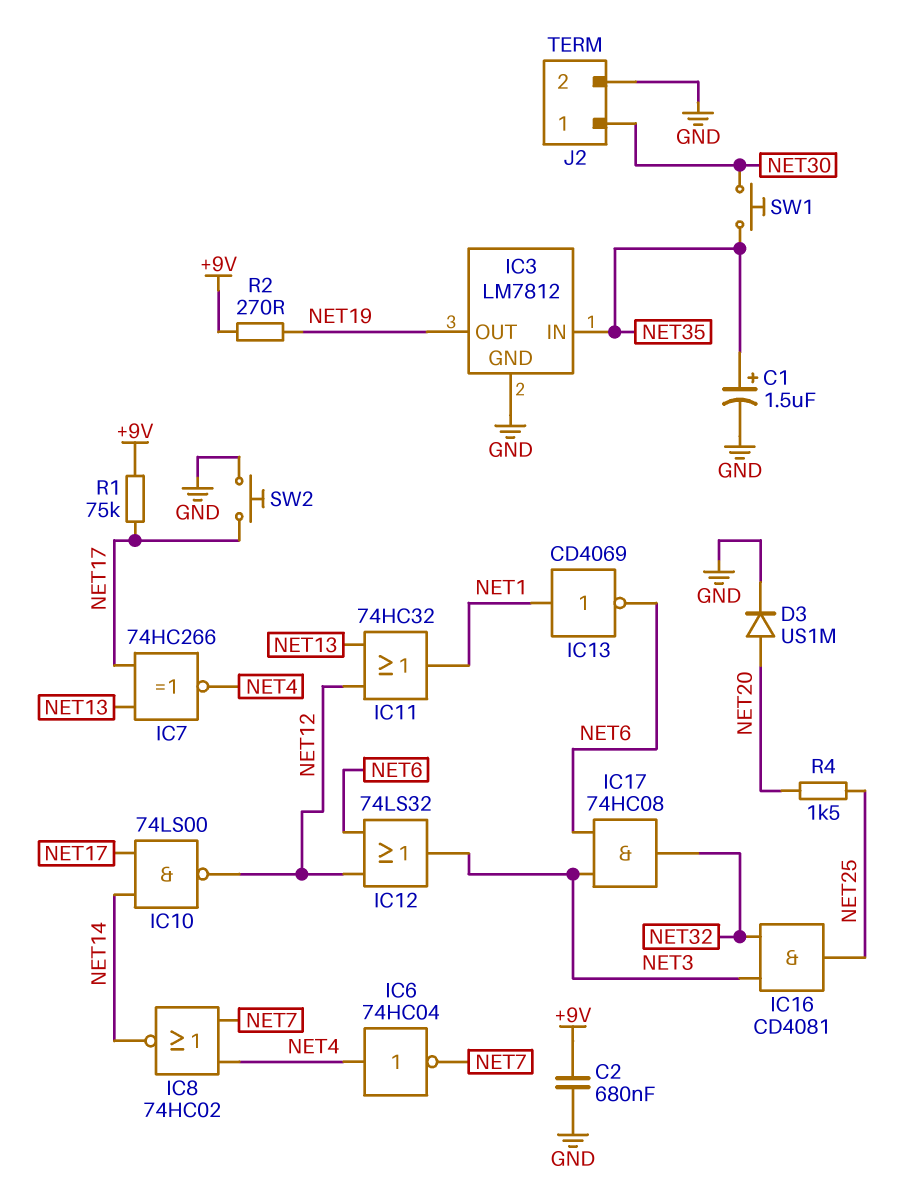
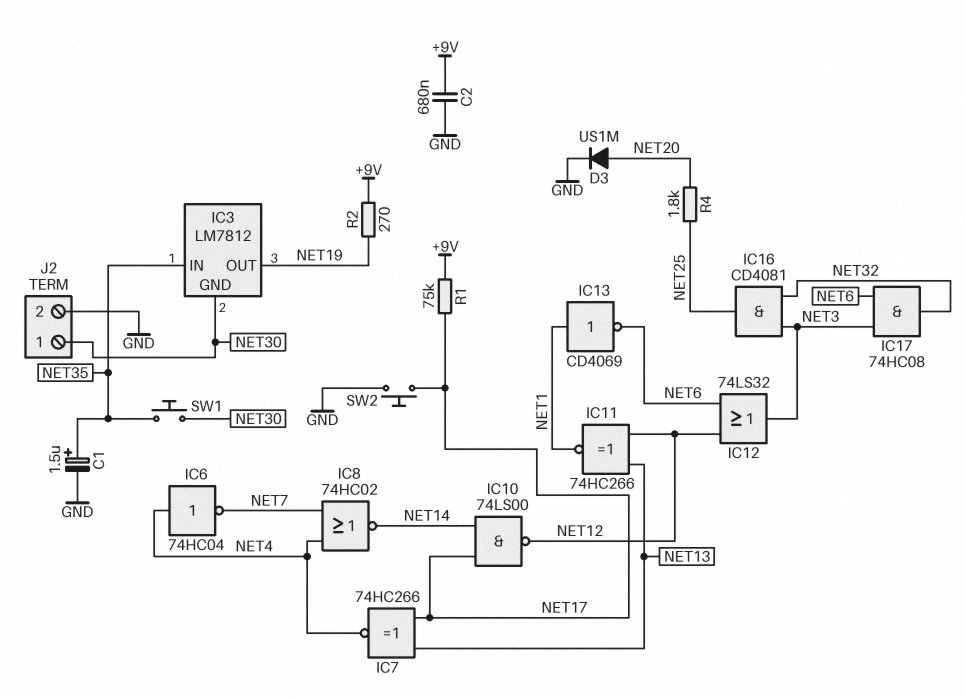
IC3 pin GND: GND -> NET30
IC11: OR 74HC32 (in NET12, in NET13, out NET1) -> XNOR 74HC266 (in NET12, in NET13, out NET1)
R4: 1.5k (NET20, NET25) -> 1.8k (NET20, NET25)

